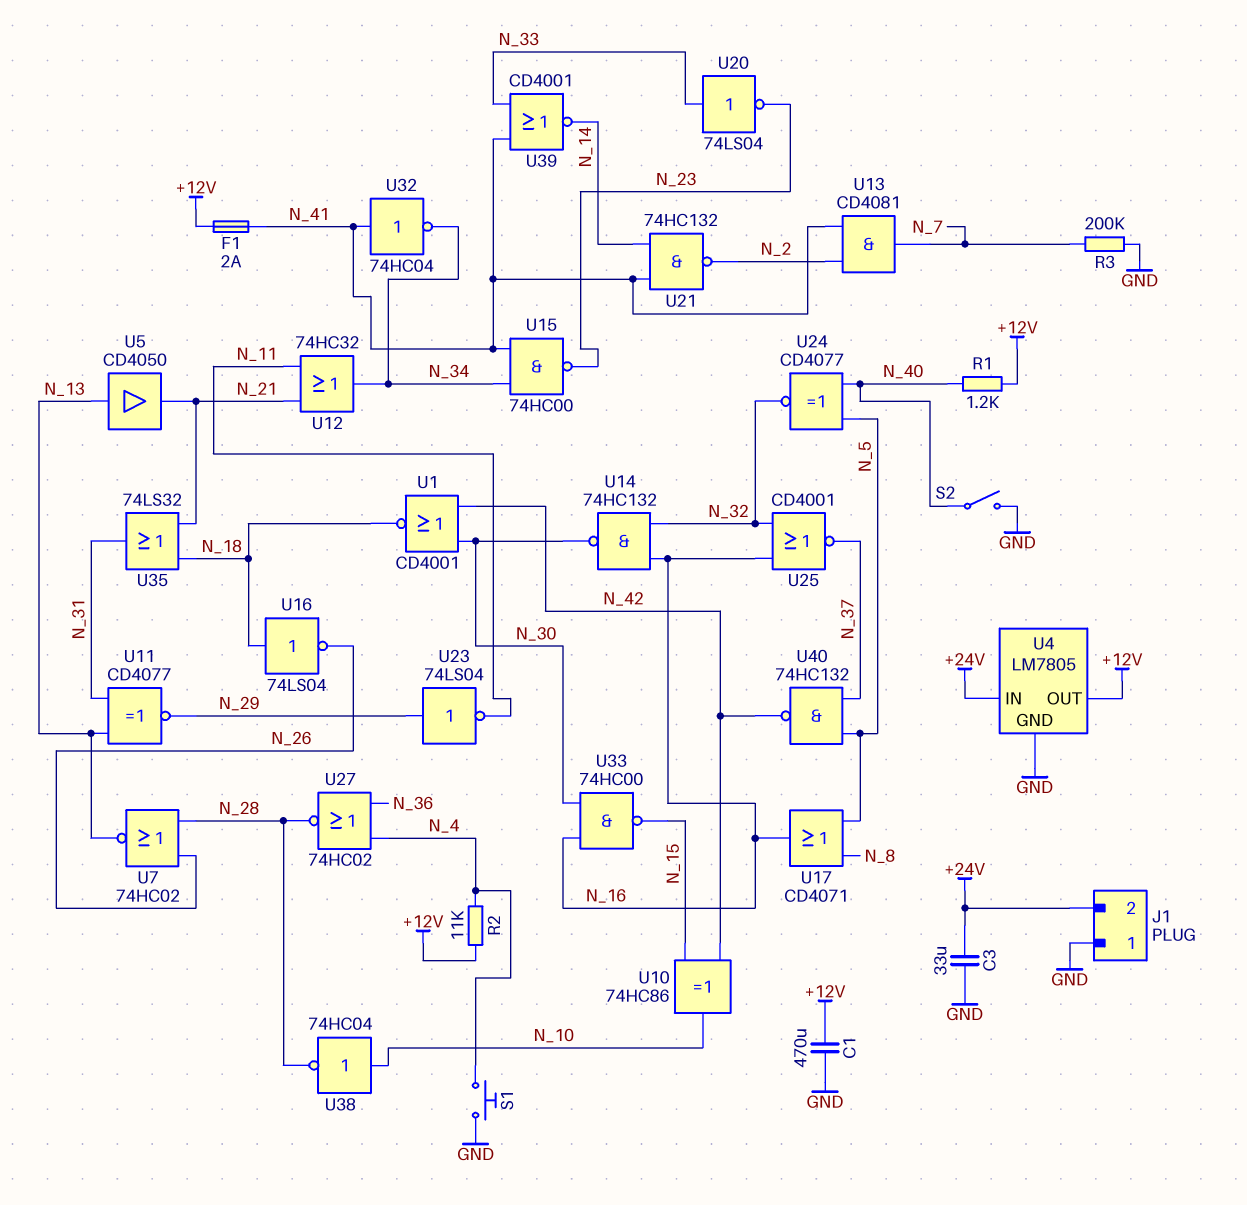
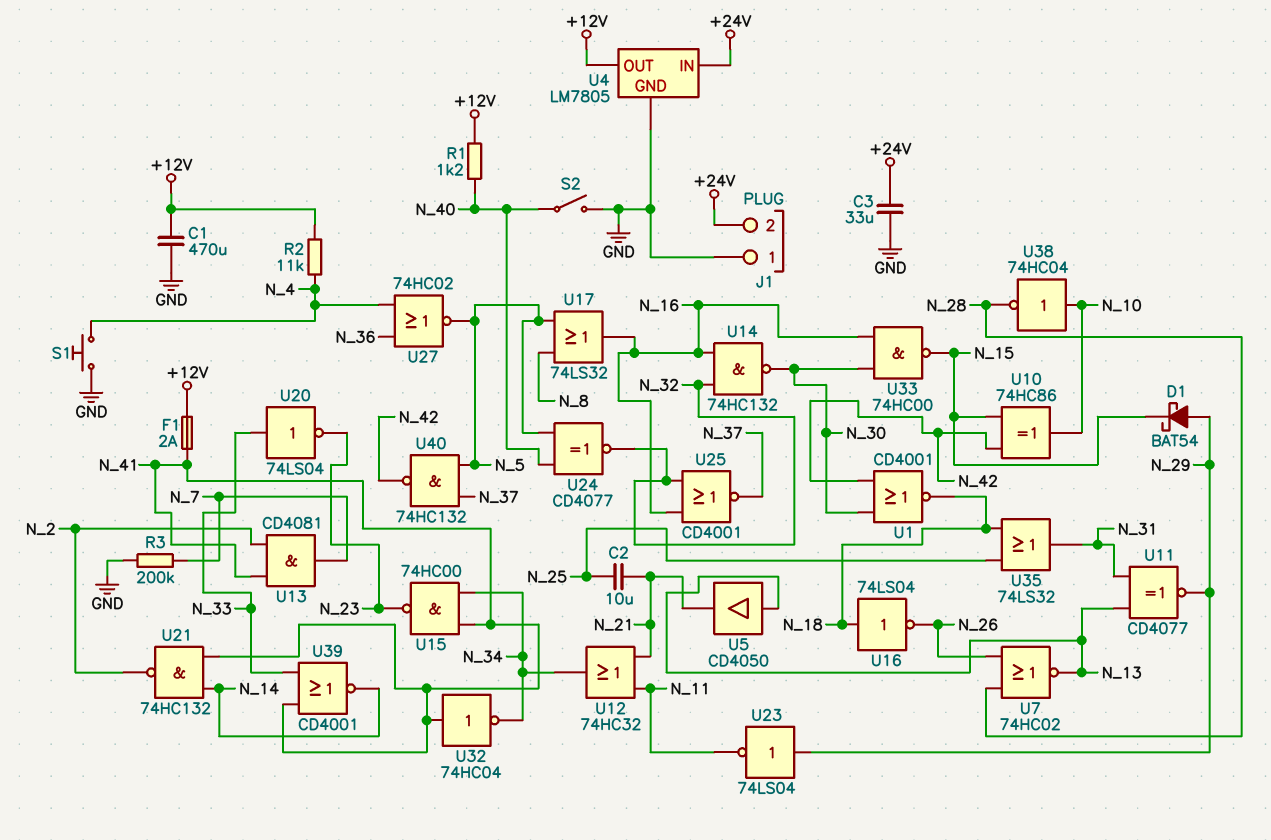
C2: none -> 10uF (N_21, N_25)
D1: none -> schottky BAT54 (A N_29, K N_15)
U17: OR CD4071 (in N_5, in N_8, out N_16) -> OR 74LS32 (in N_5, in N_8, out N_16)
U27: NOR 74HC02 (in N_4, in N_36, out N_28) -> NOR 74HC02 (in N_4, in N_36, out N_5)
U35: OR 74LS32 (in N_18, in N_21, out N_31) -> OR 74LS32 (in N_18, in N_25, out N_31)

